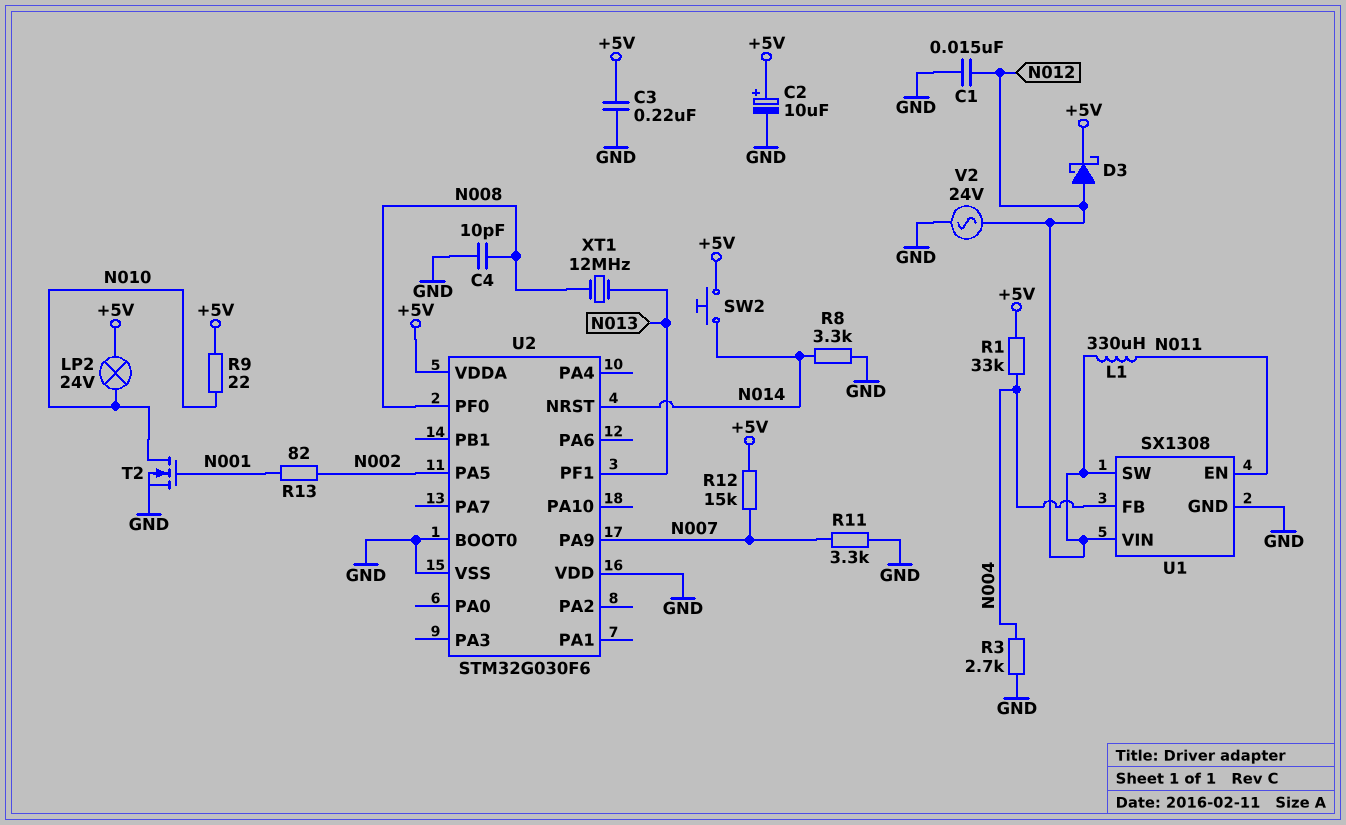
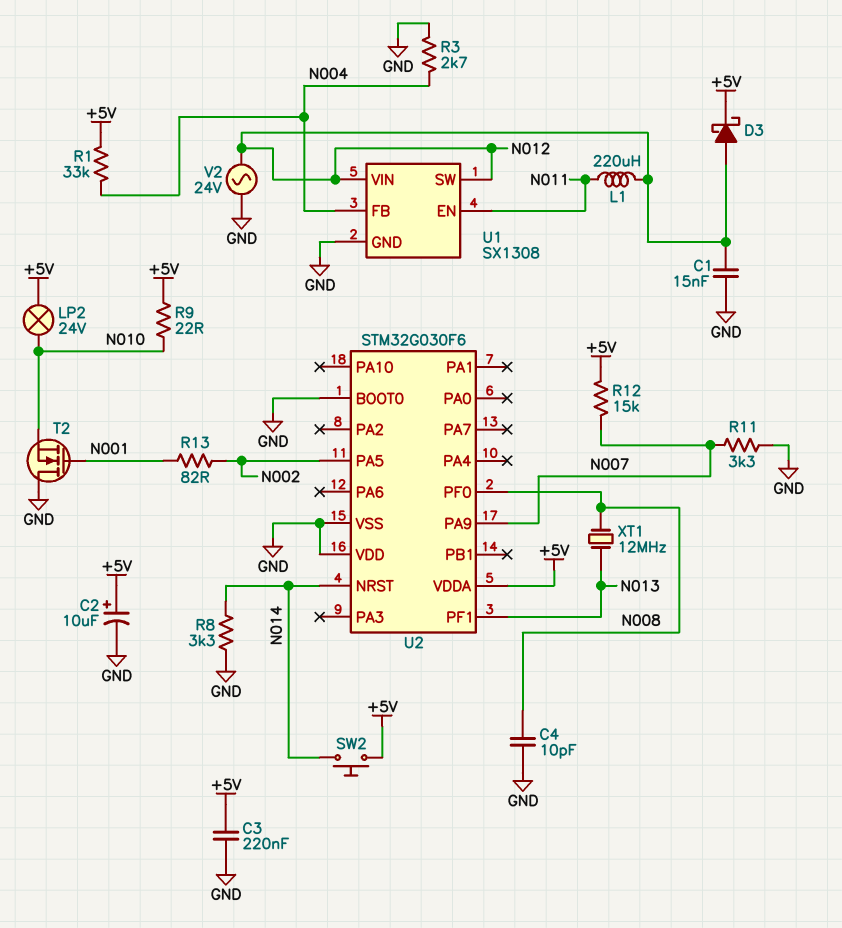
L1: 330uH (N011, N012) -> 220uH (N011, N012)
T2: NMOS (G N001, D N010, S GND) -> NMOS (G N001, D GND, S N010)

